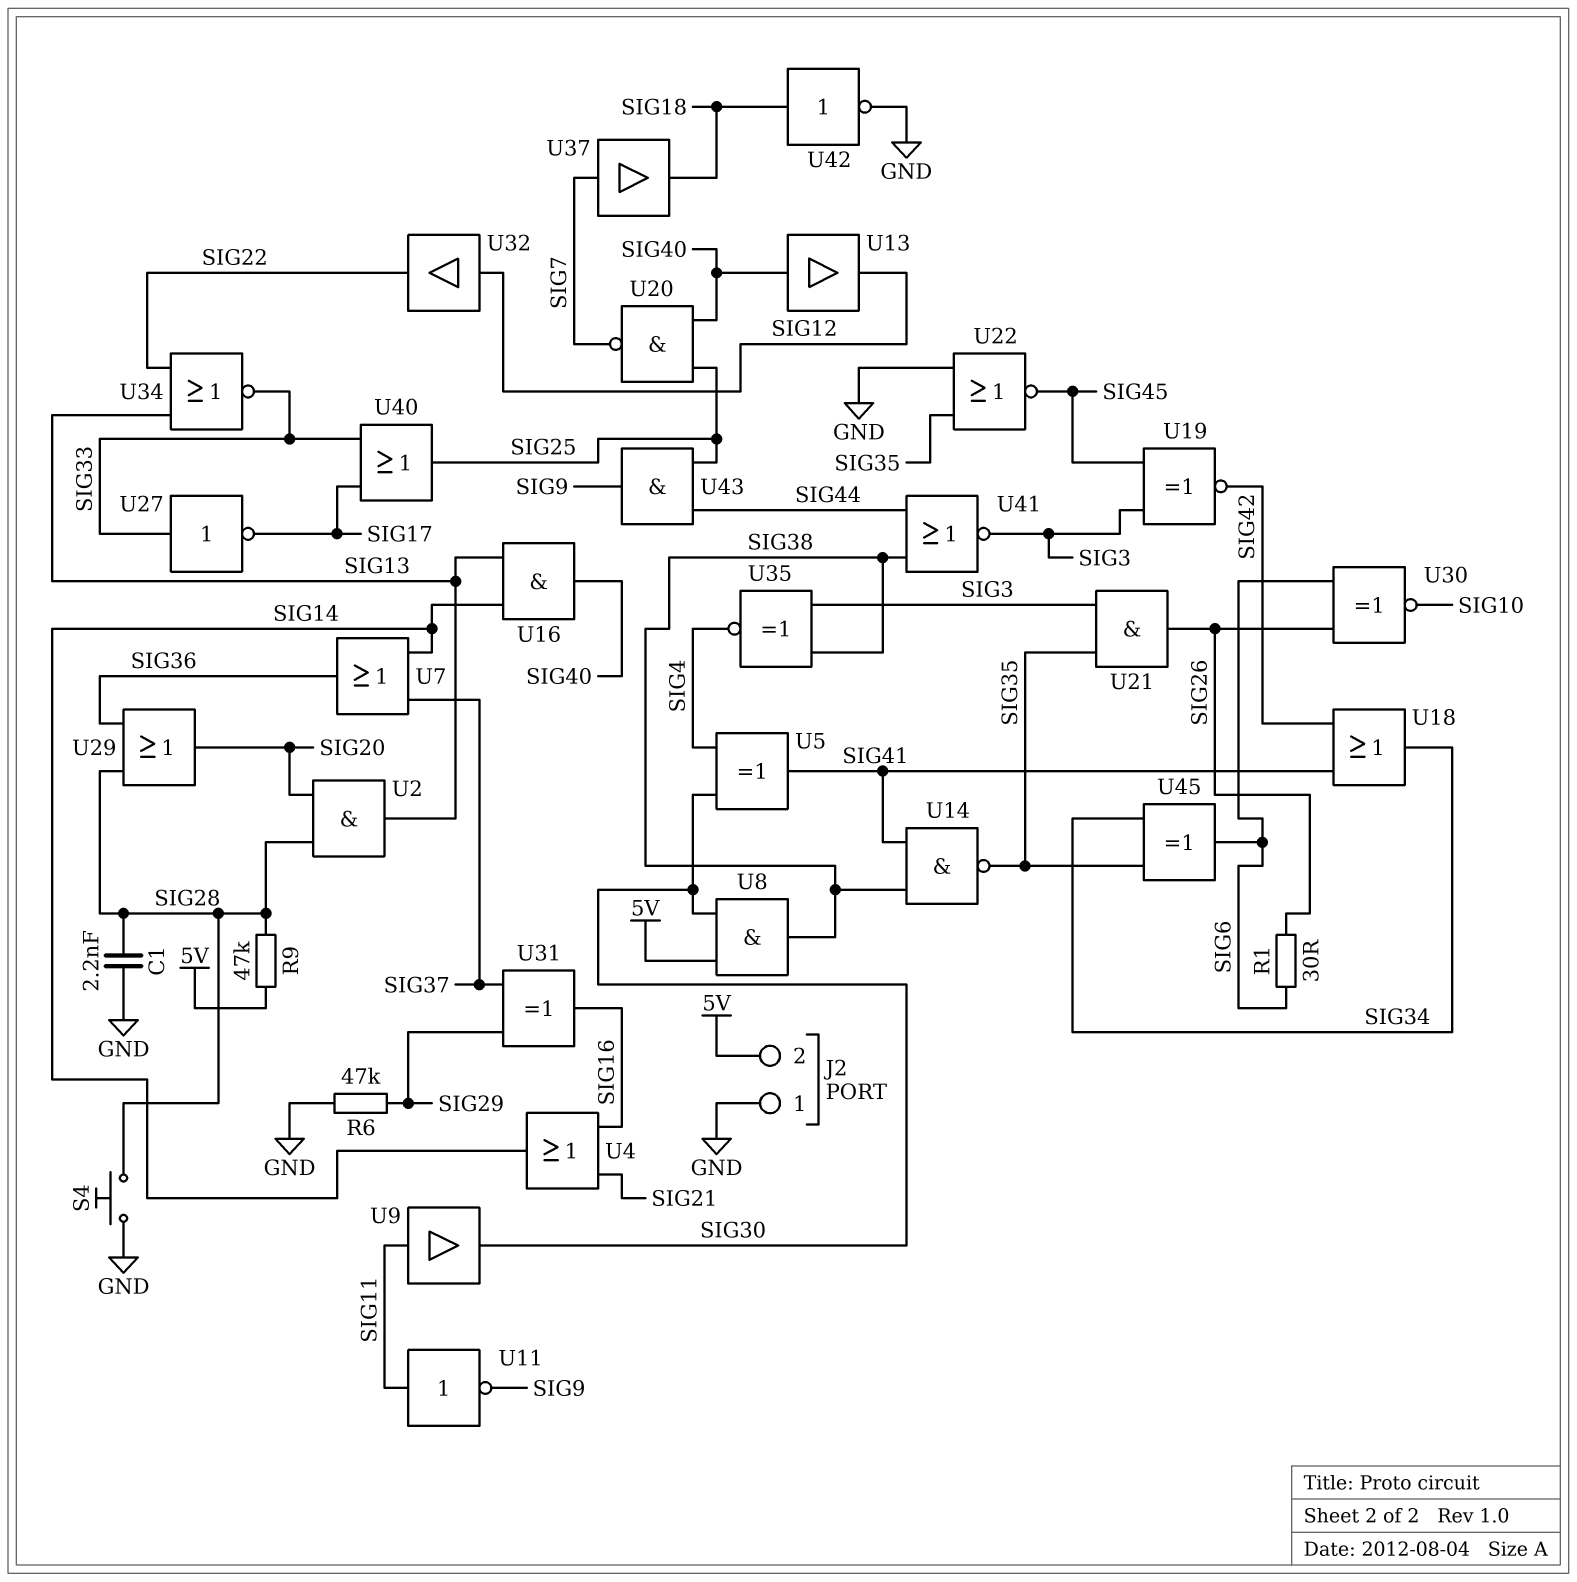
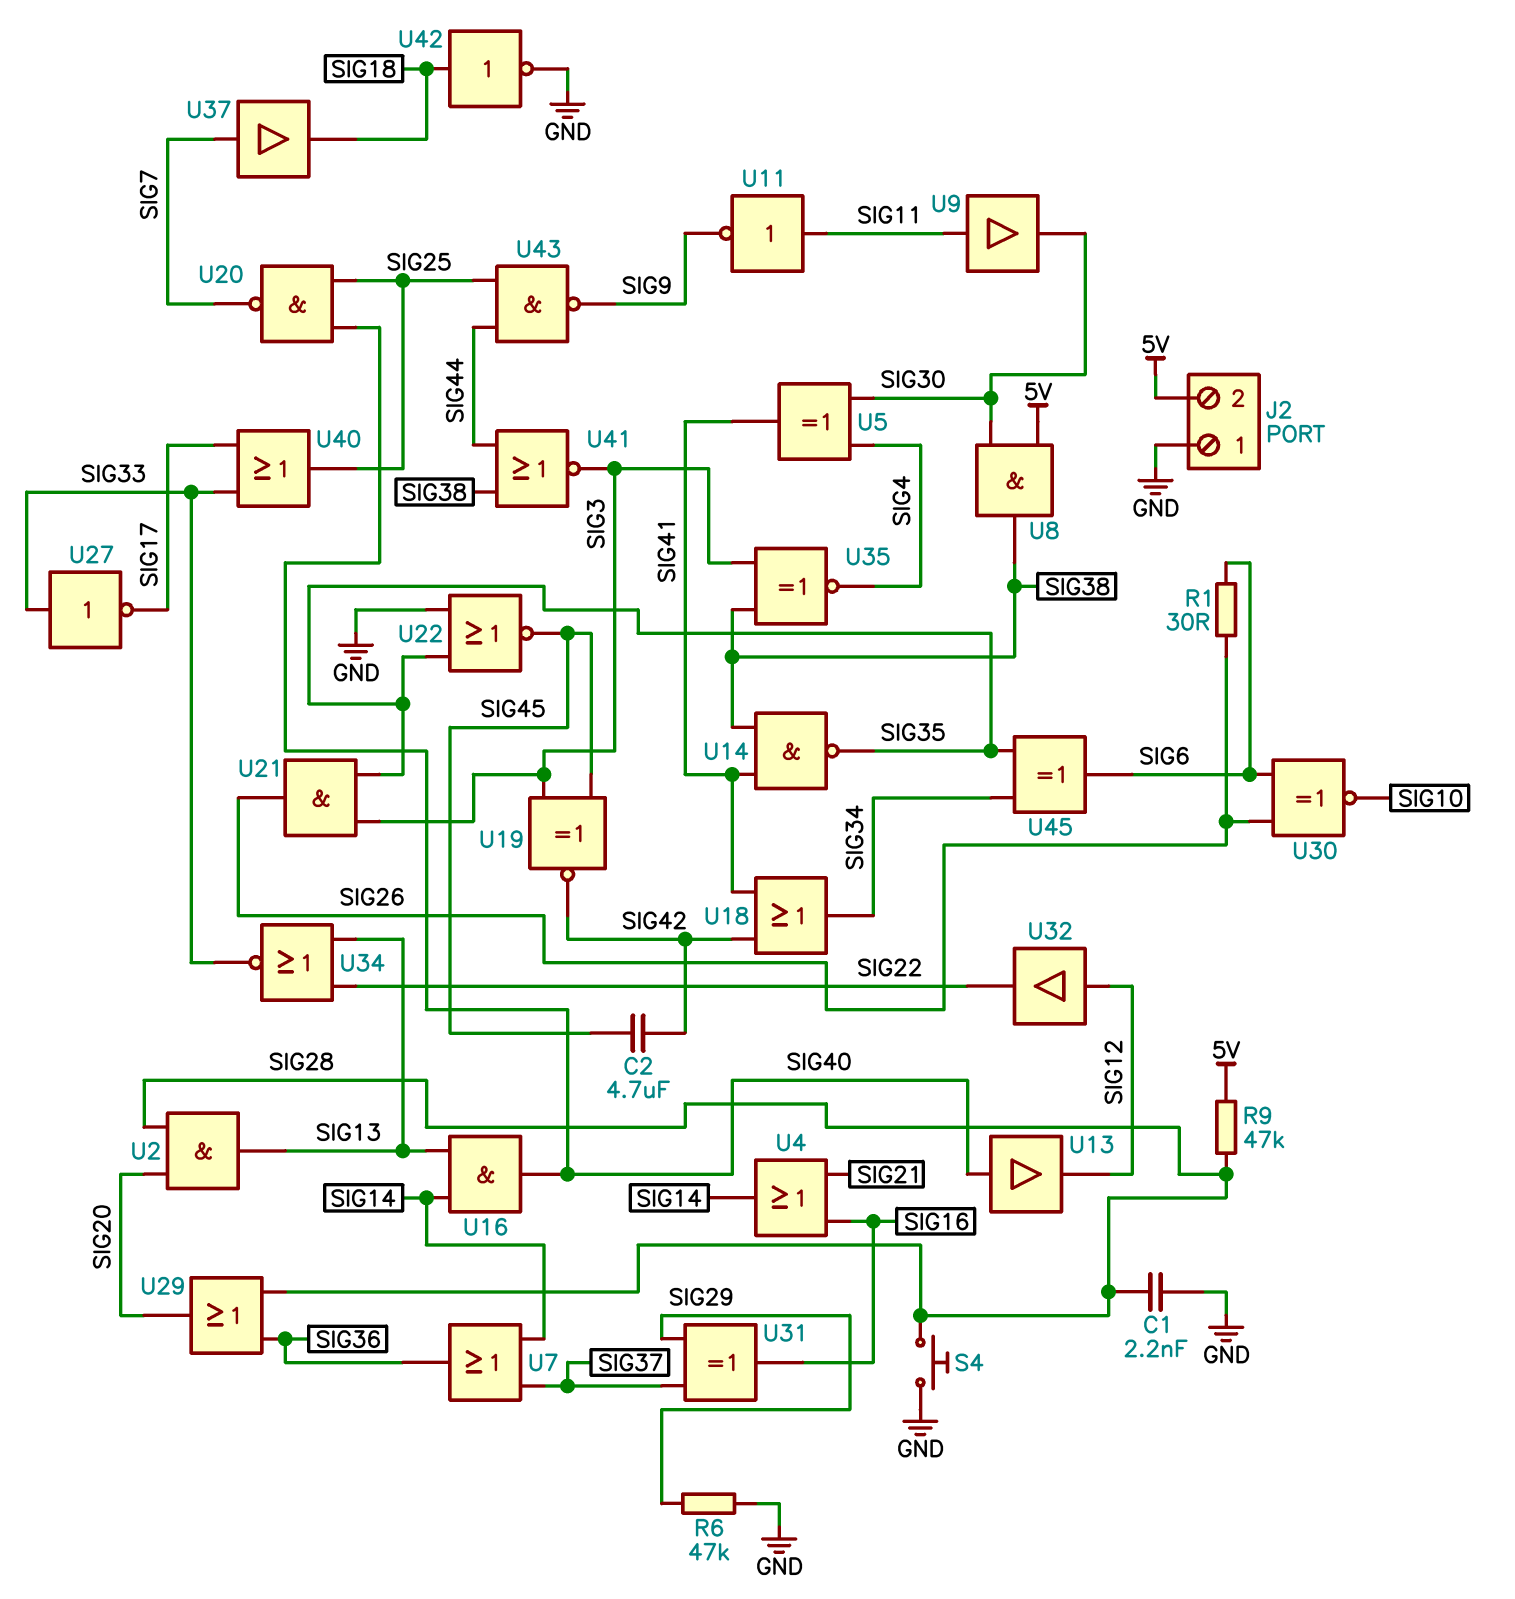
C2: none -> 4.7uF (SIG42, SIG45)
U43: AND (in SIG25, in SIG44, out SIG9) -> NAND (in SIG25, in SIG44, out SIG9)

